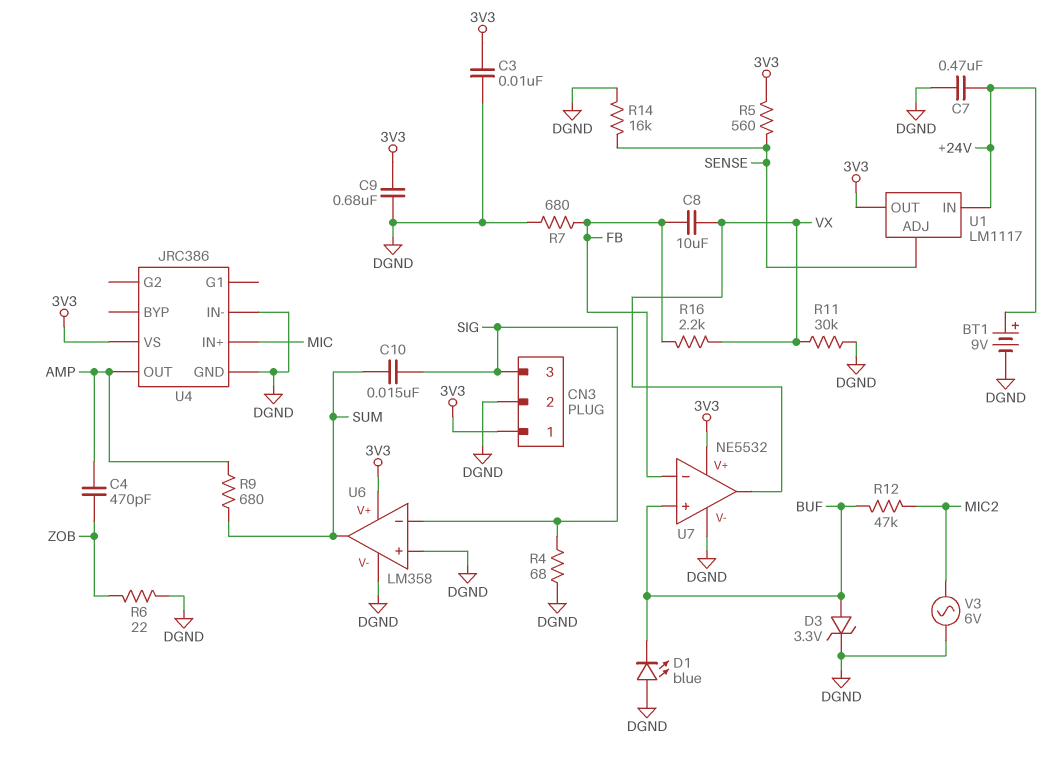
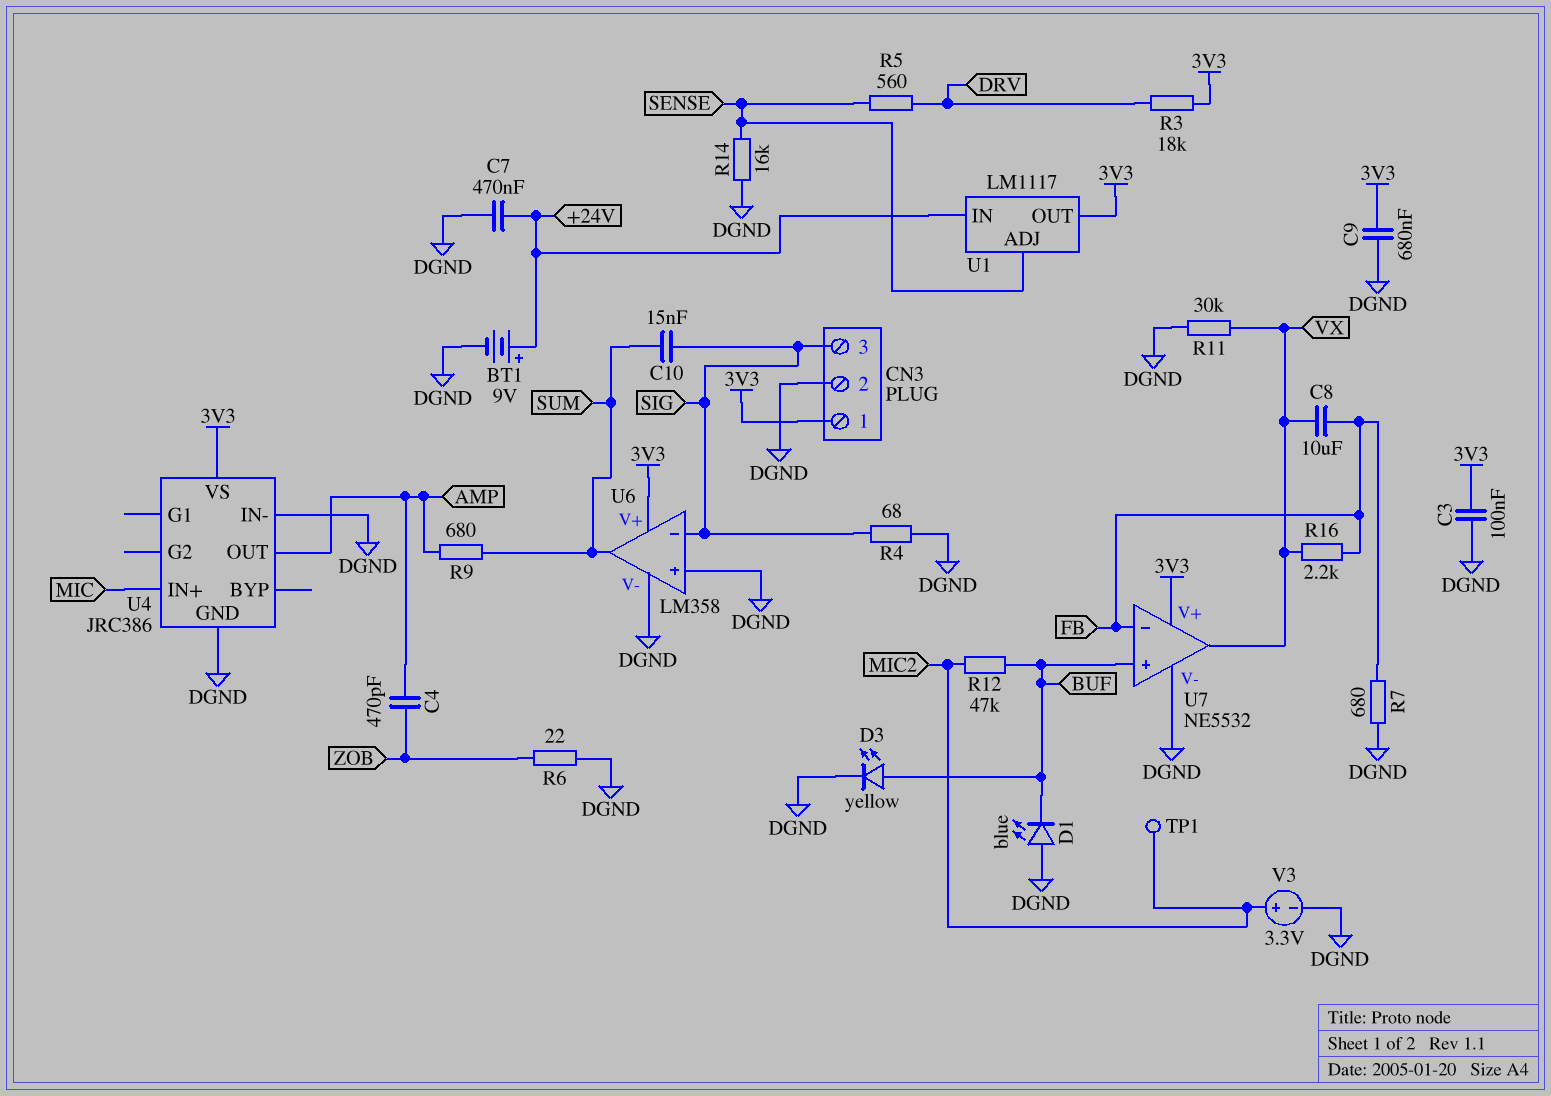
C3: 10nF (3V3, DGND) -> 100nF (3V3, DGND)
D3: zener 3.3V (A BUF, K DGND) -> LED yellow (A BUF, K DGND)
R3: none -> 18k (3V3, DRV)
R5: 560 (3V3, SENSE) -> 560 (DRV, SENSE)
TP1: none -> test point (MIC2)
V3: AC 6V (DGND, MIC2) -> 3.3V (plus MIC2, minus DGND)

